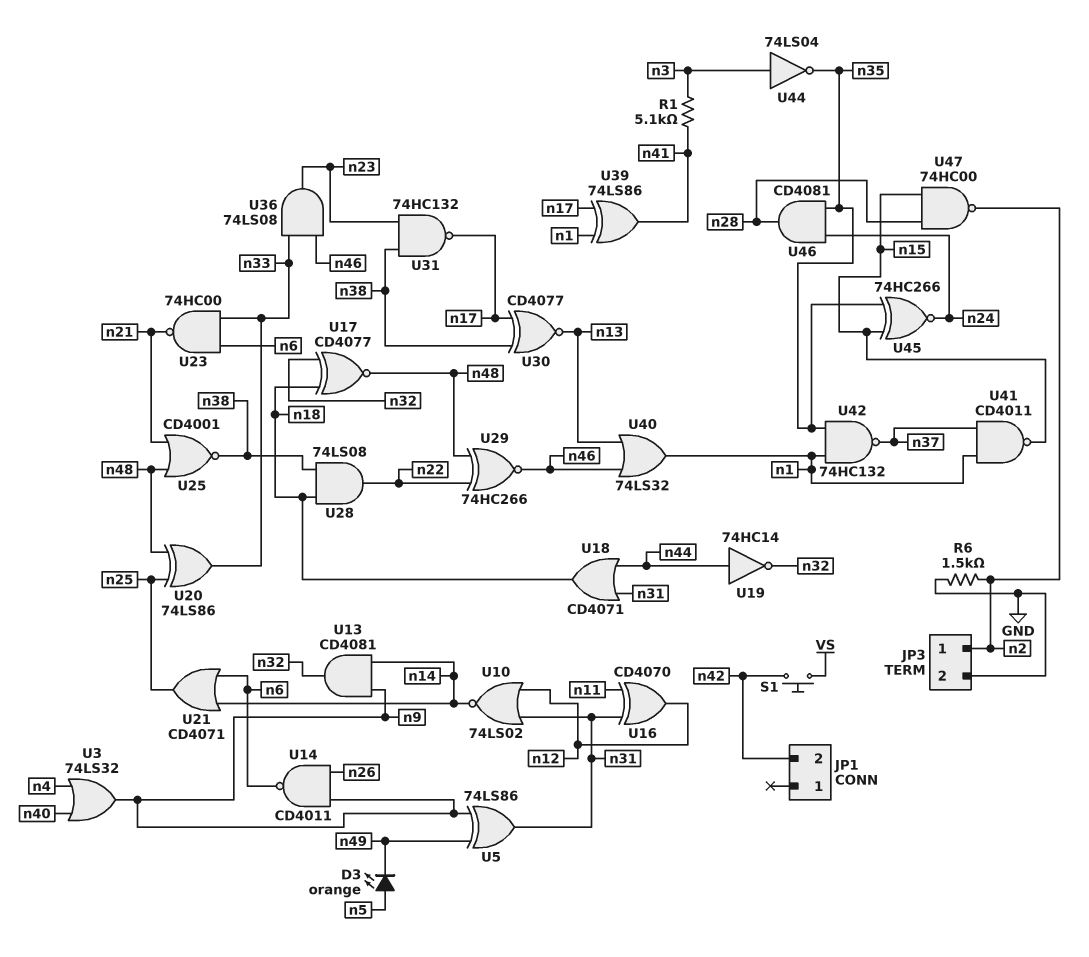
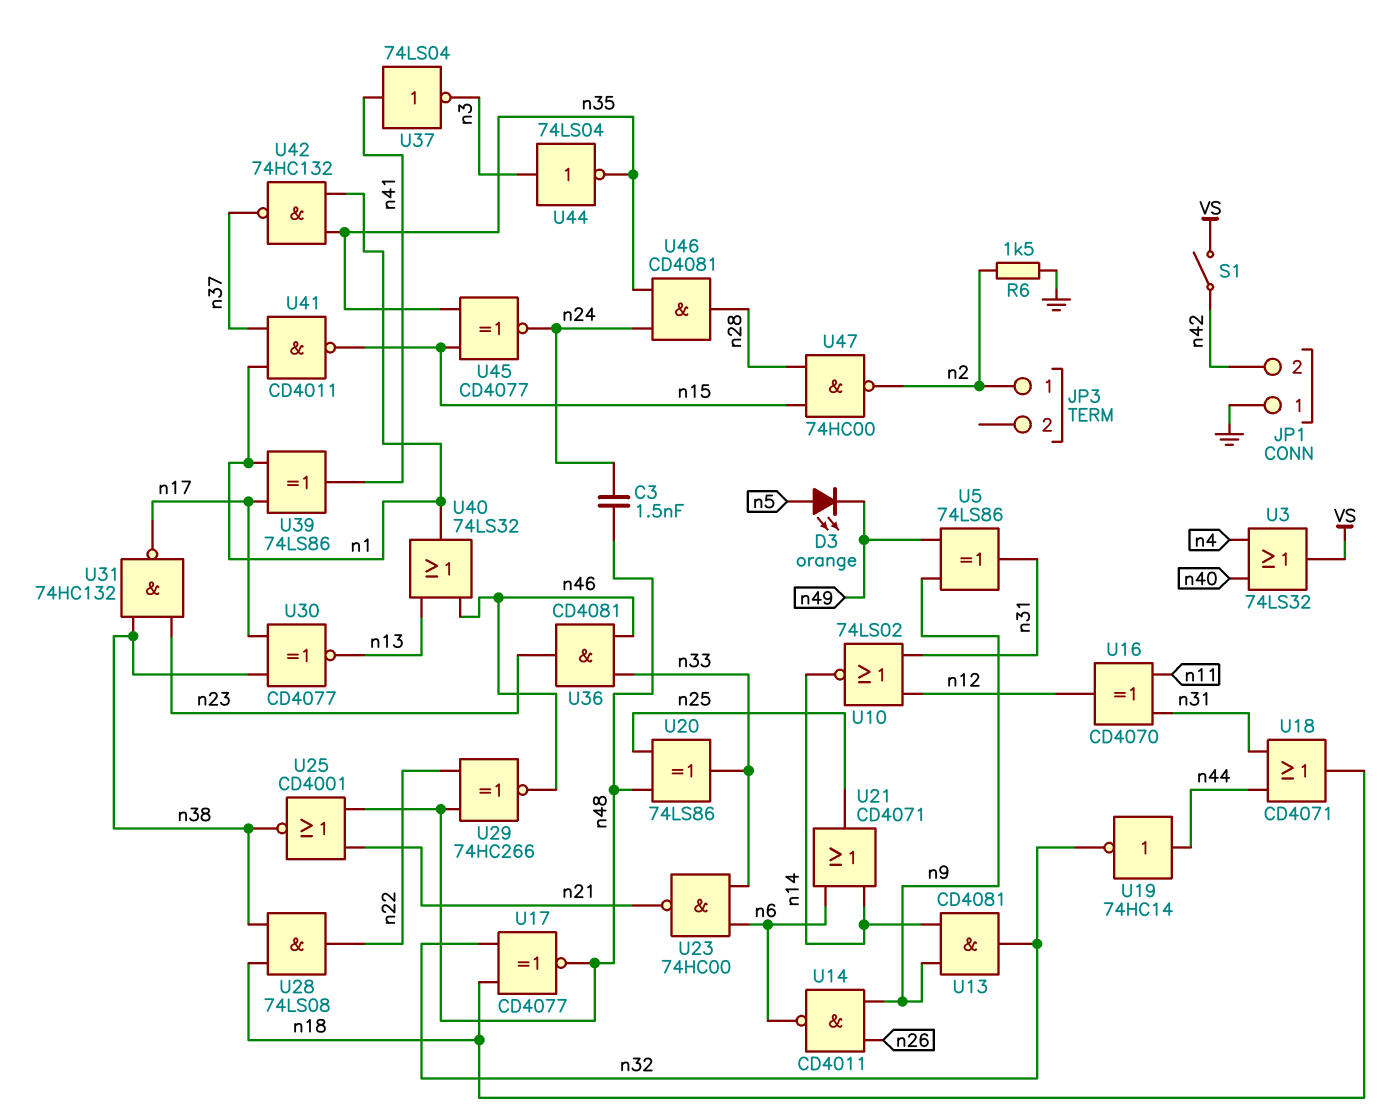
C3: none -> 1.5nF (n24, n48)
JP1 pin 1: none -> GND
JP3 pin 2: GND -> none
R1: 5.1k (n3, n41) -> none
S1: button (VS, n42) -> switch (VS, n42)
U3: OR 74LS32 (in n4, in n40, out n9) -> OR 74LS32 (in n4, in n40, out VS)
U36: AND 74LS08 (in n33, in n46, out n23) -> AND CD4081 (in n33, in n46, out n23)
U37: none -> NOT 74LS04 (in n41, out n3)
U45: XNOR 74HC266 (in n15, in n35, out n24) -> XNOR CD4077 (in n15, in n35, out n24)

